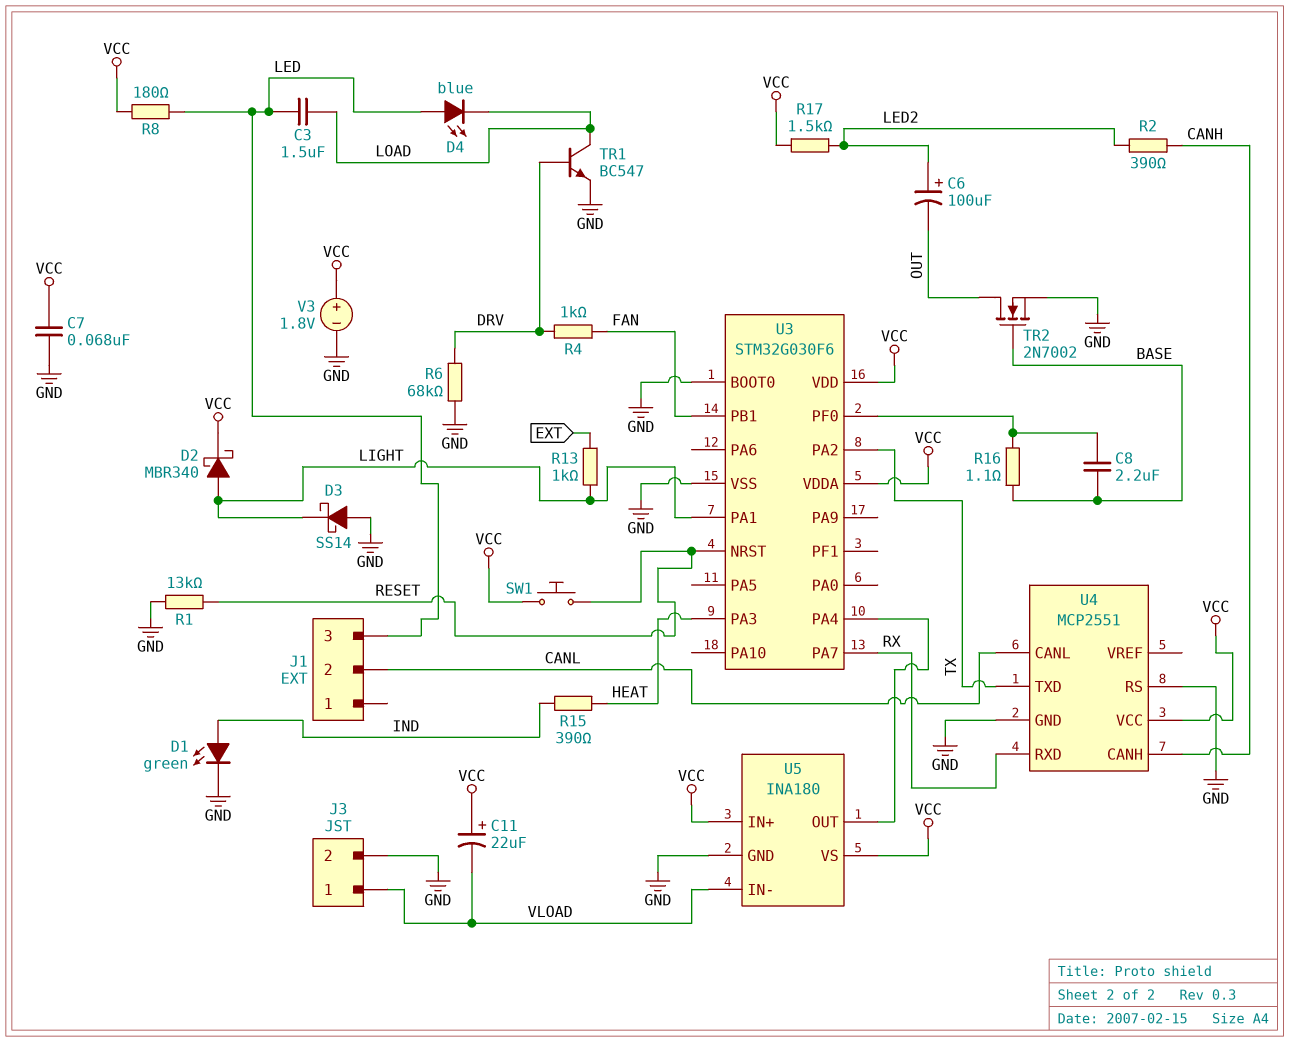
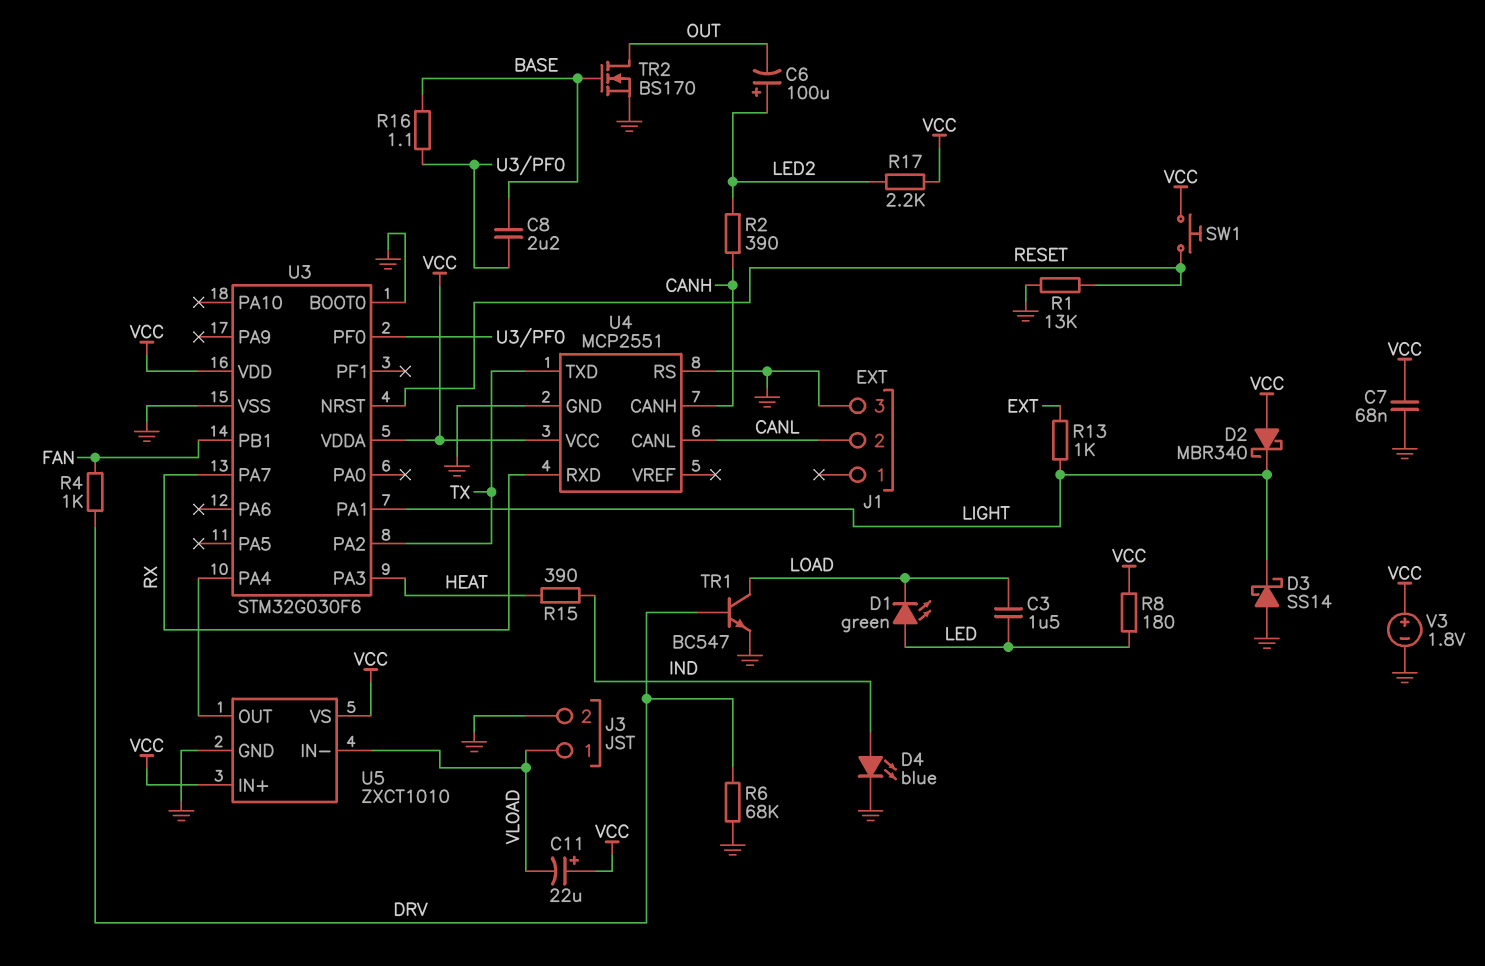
D1: LED green (A IND, K GND) -> LED green (A LED, K LOAD)
D2: schottky MBR340 (A LIGHT, K VCC) -> schottky MBR340 (A VCC, K LIGHT)
D4: LED blue (A LED, K LOAD) -> LED blue (A IND, K GND)
J1 pin 3: LED -> GND
R17: 1.5k (LED2, VCC) -> 2.2k (LED2, VCC)
TR2: NMOS 2N7002 (G BASE, D OUT, S GND) -> NMOS BS170 (G BASE, D OUT, S GND)
U5: INA180 -> ZXCT1010

